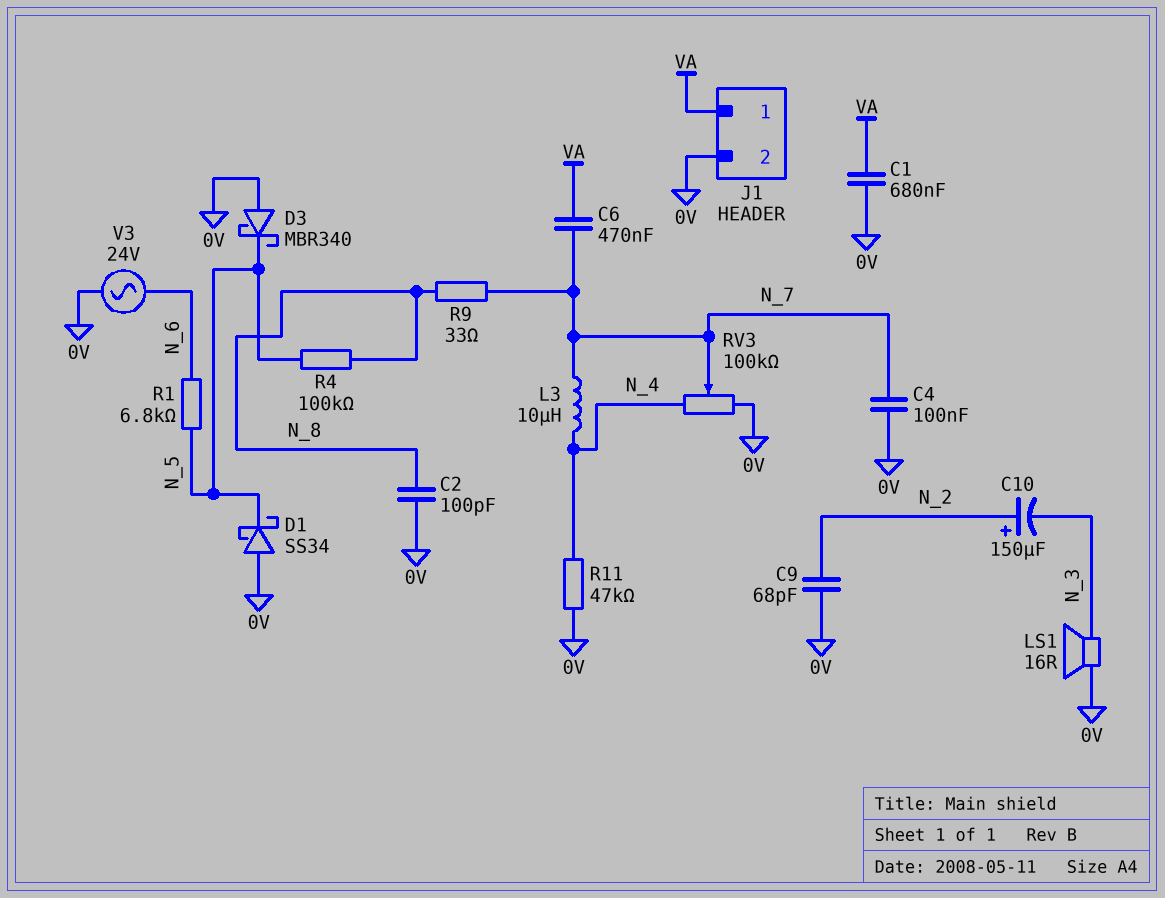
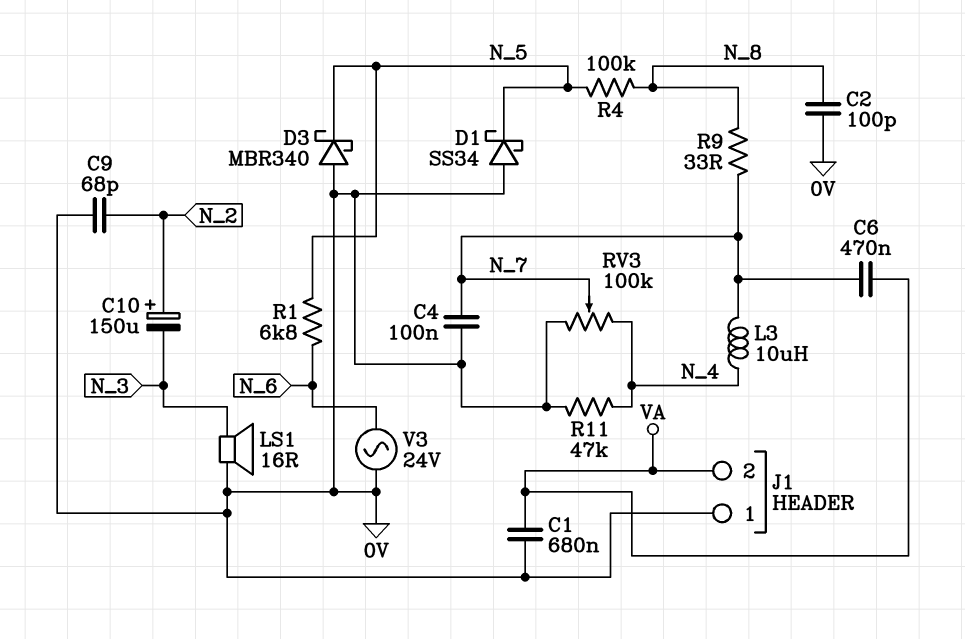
J1 pin 1: VA -> 0V
J1 pin 2: 0V -> VA

